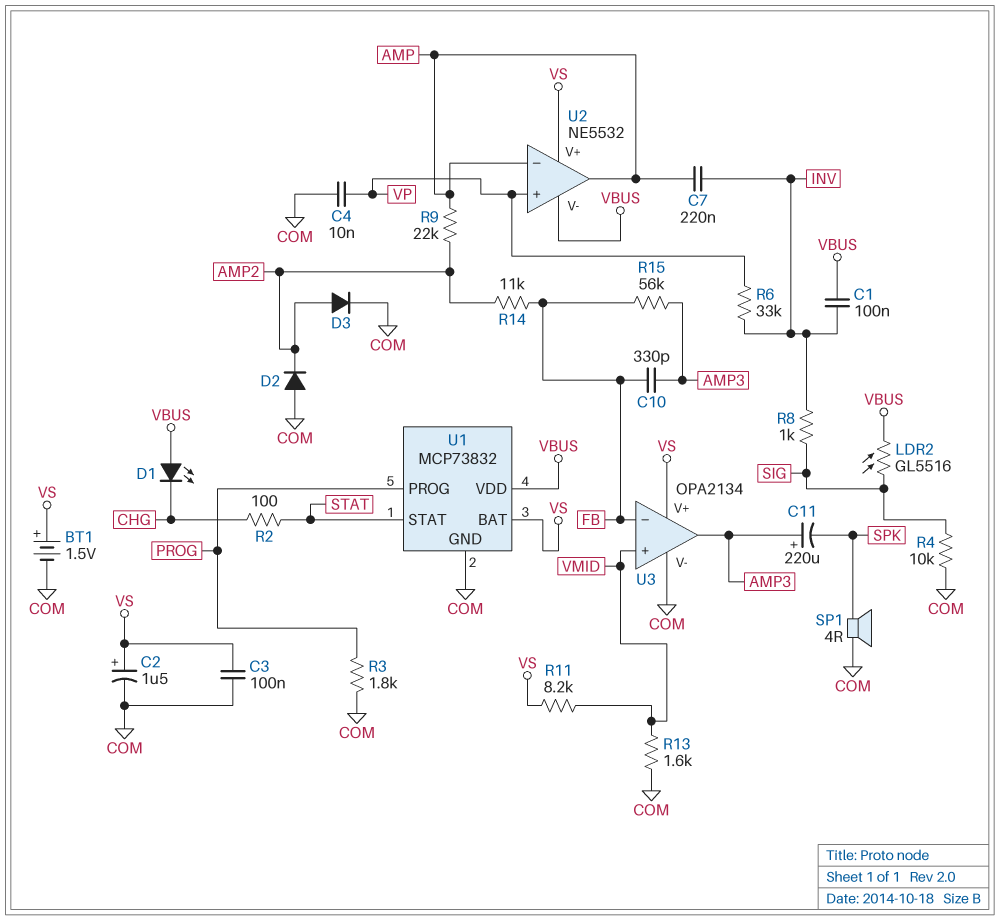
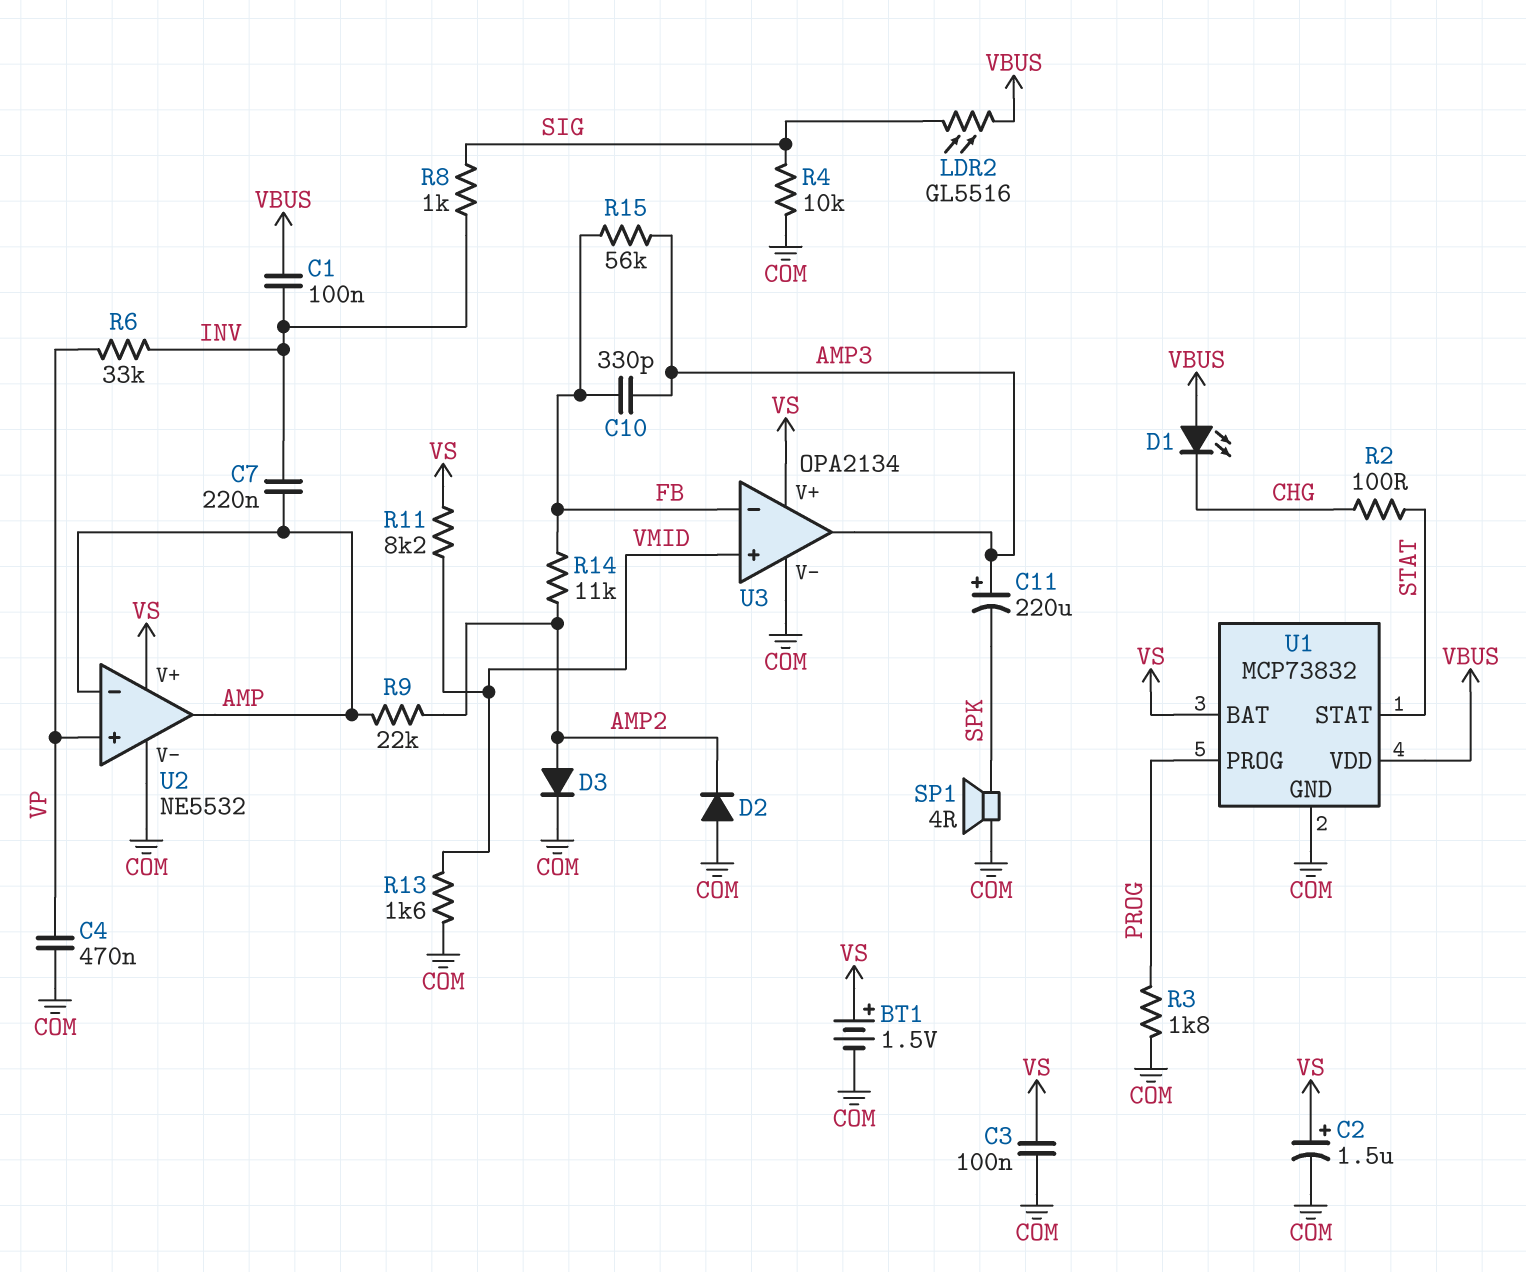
C4: 10nF (COM, VP) -> 470nF (COM, VP)
U2 pin V-: VBUS -> COM

